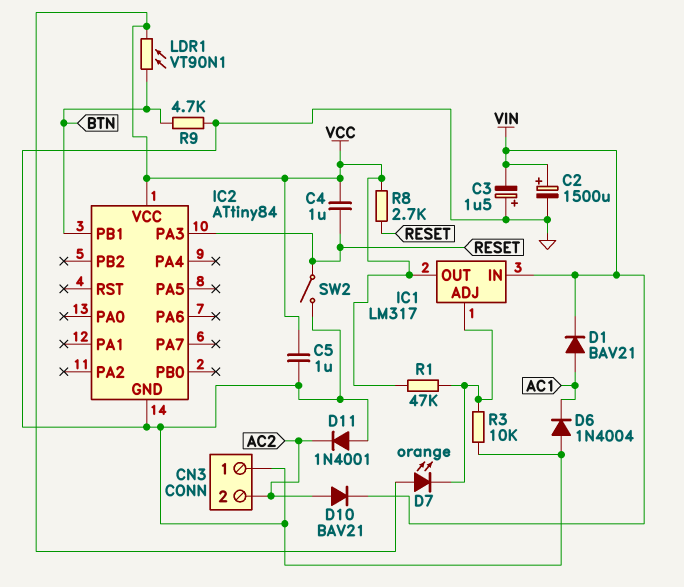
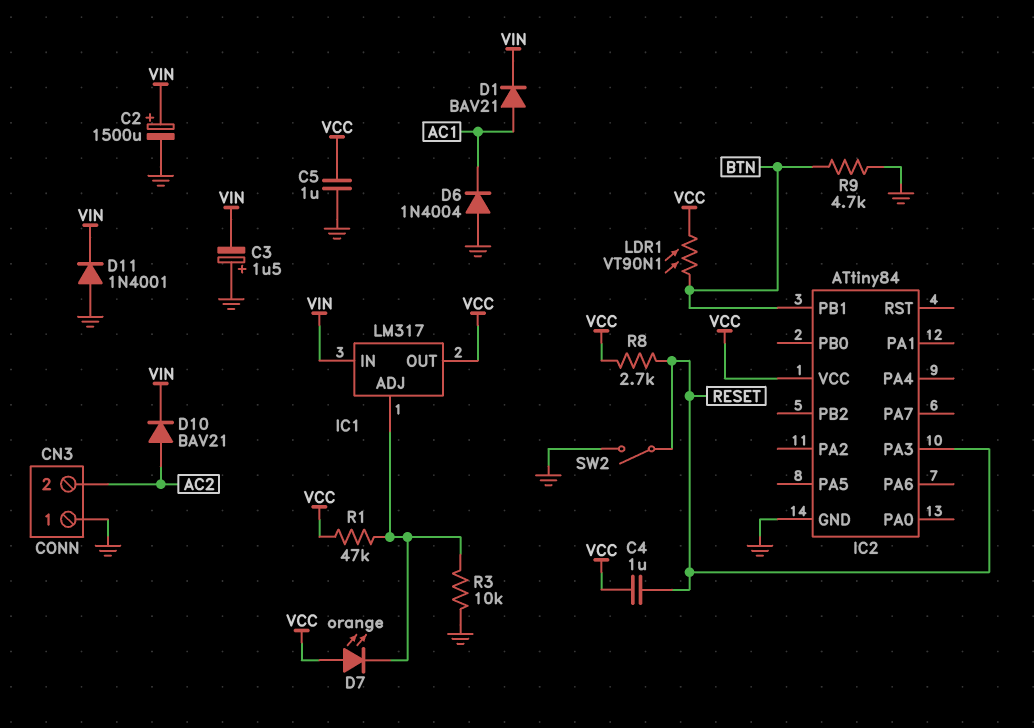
D11: diode 1N4001 (A GND, K AC2) -> diode 1N4001 (A GND, K VIN)

